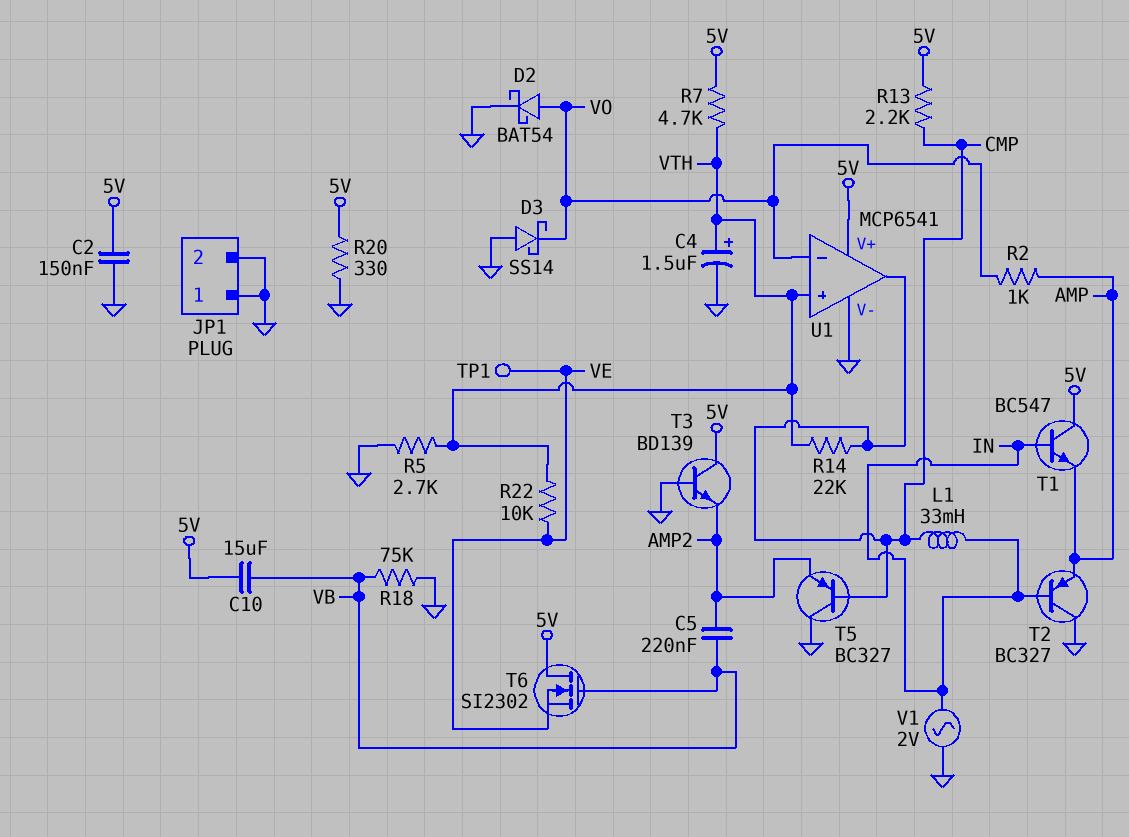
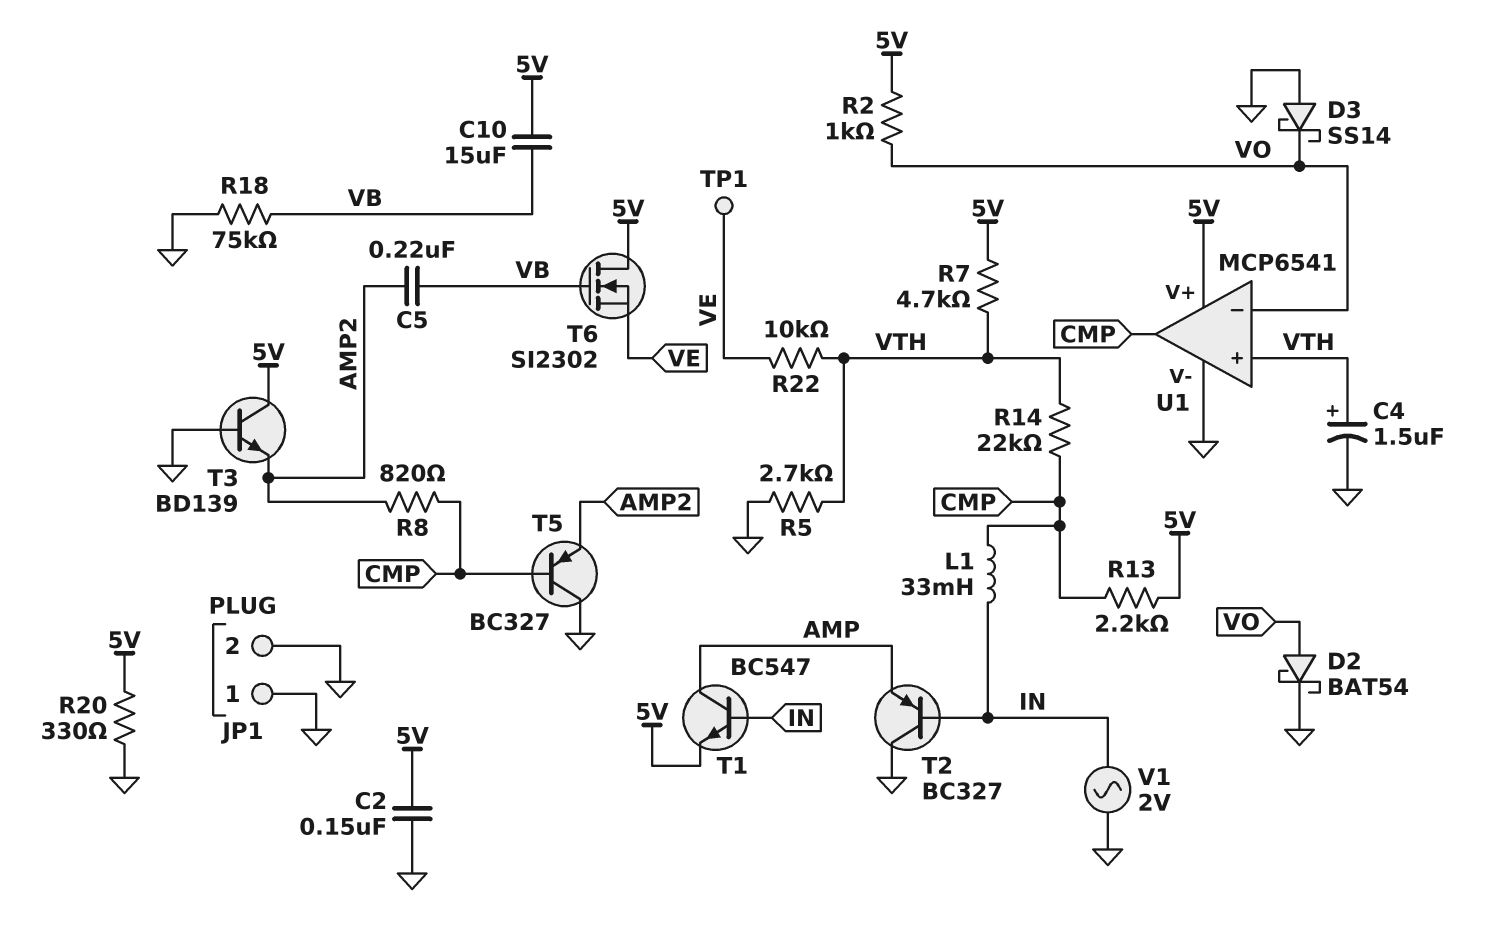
R2: 1k (AMP, VO) -> 1k (5V, VO)
R8: none -> 820 (AMP2, CMP)
T1: NPN BC547 (B IN, C 5V, E AMP) -> NPN BC547 (B IN, C AMP, E 5V)

